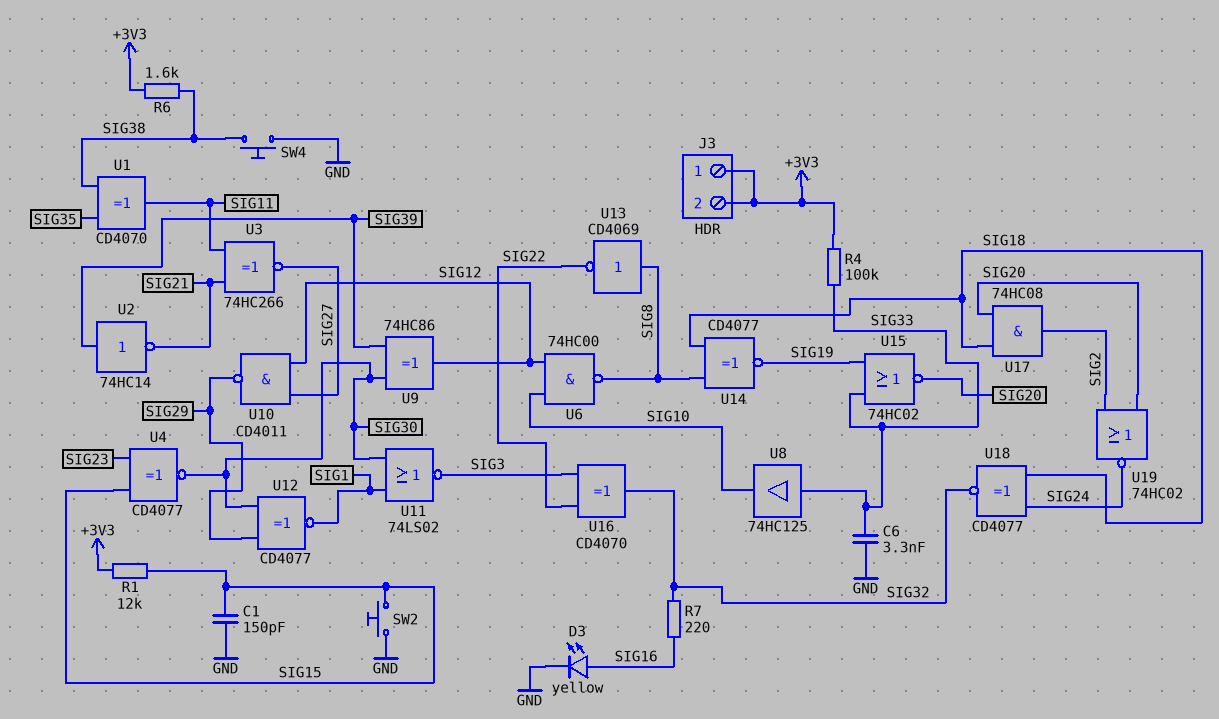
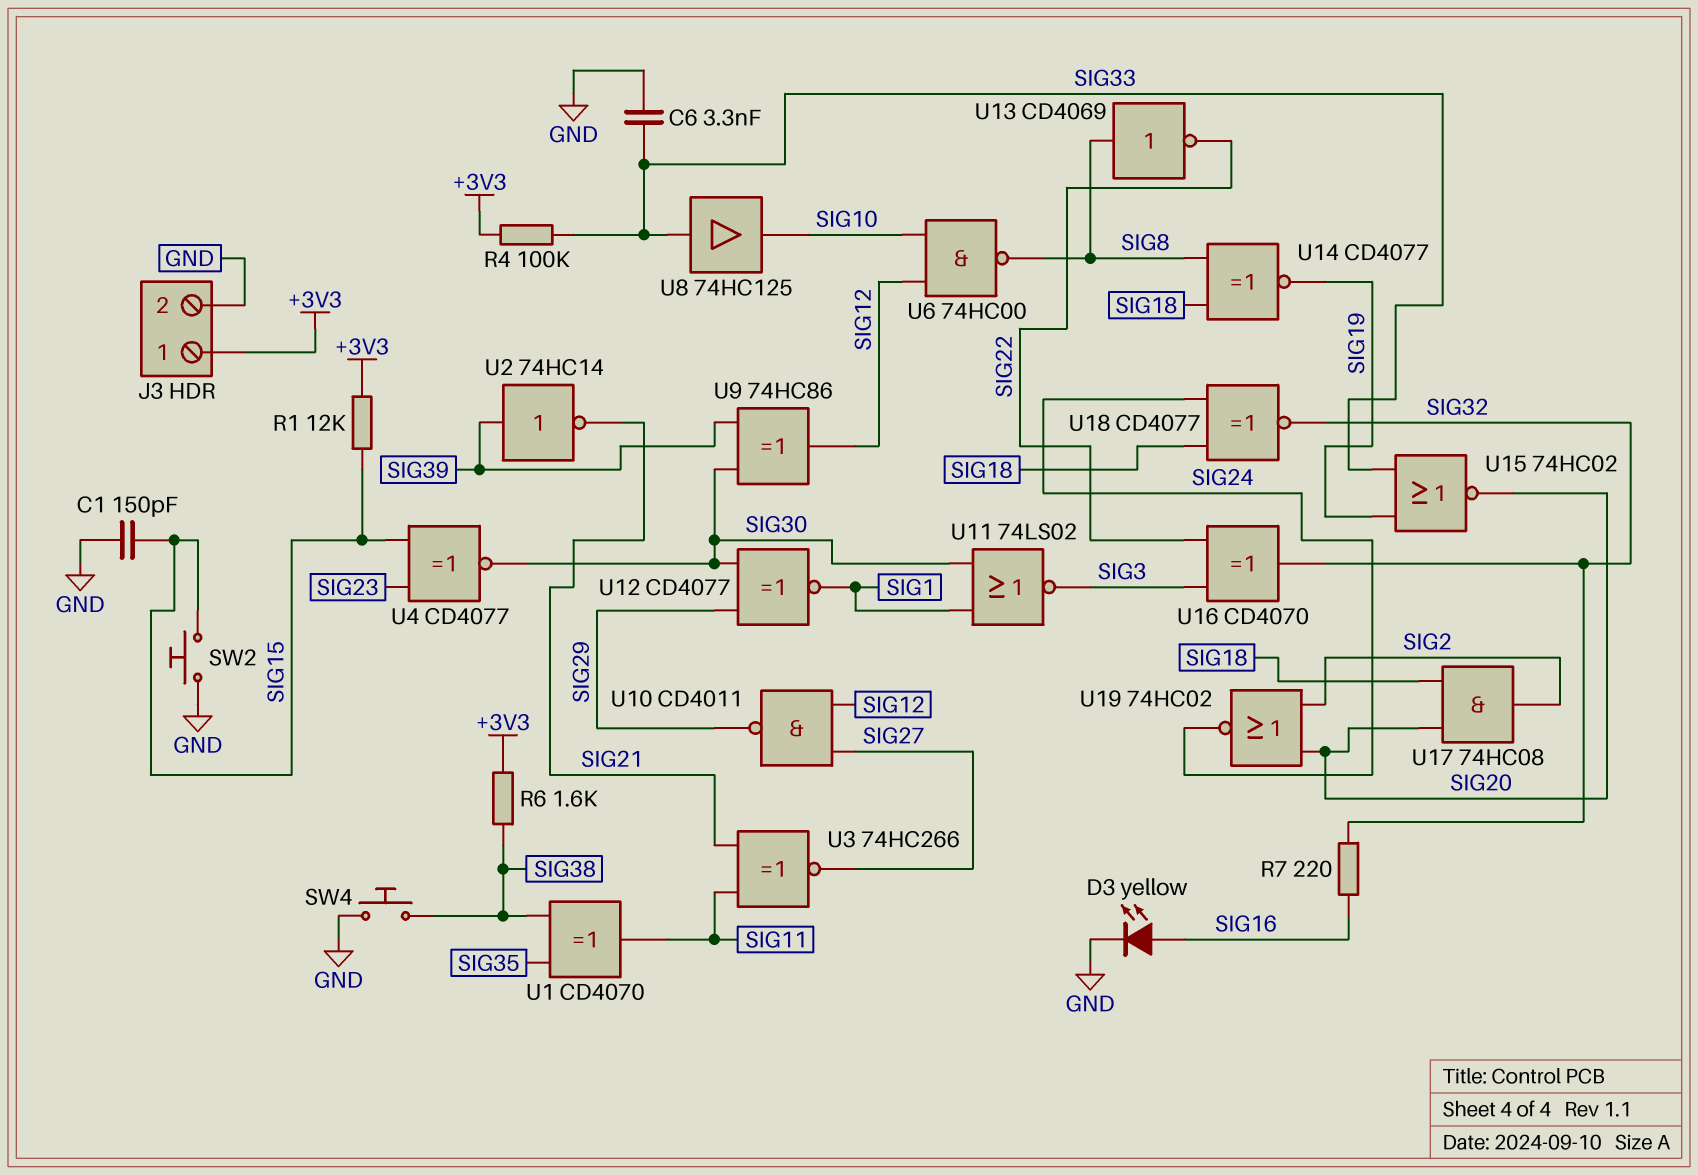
J3 pin 2: +3V3 -> GND

